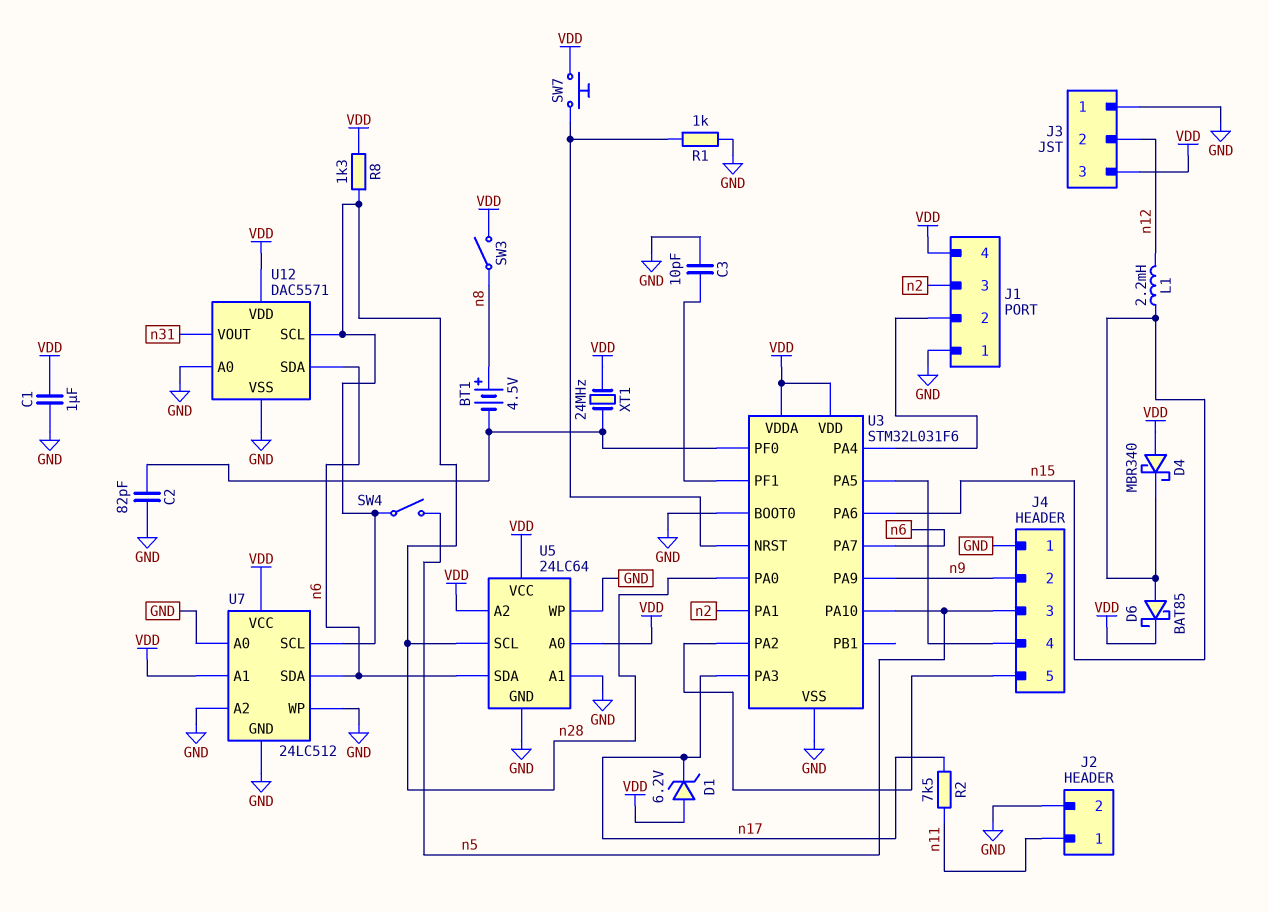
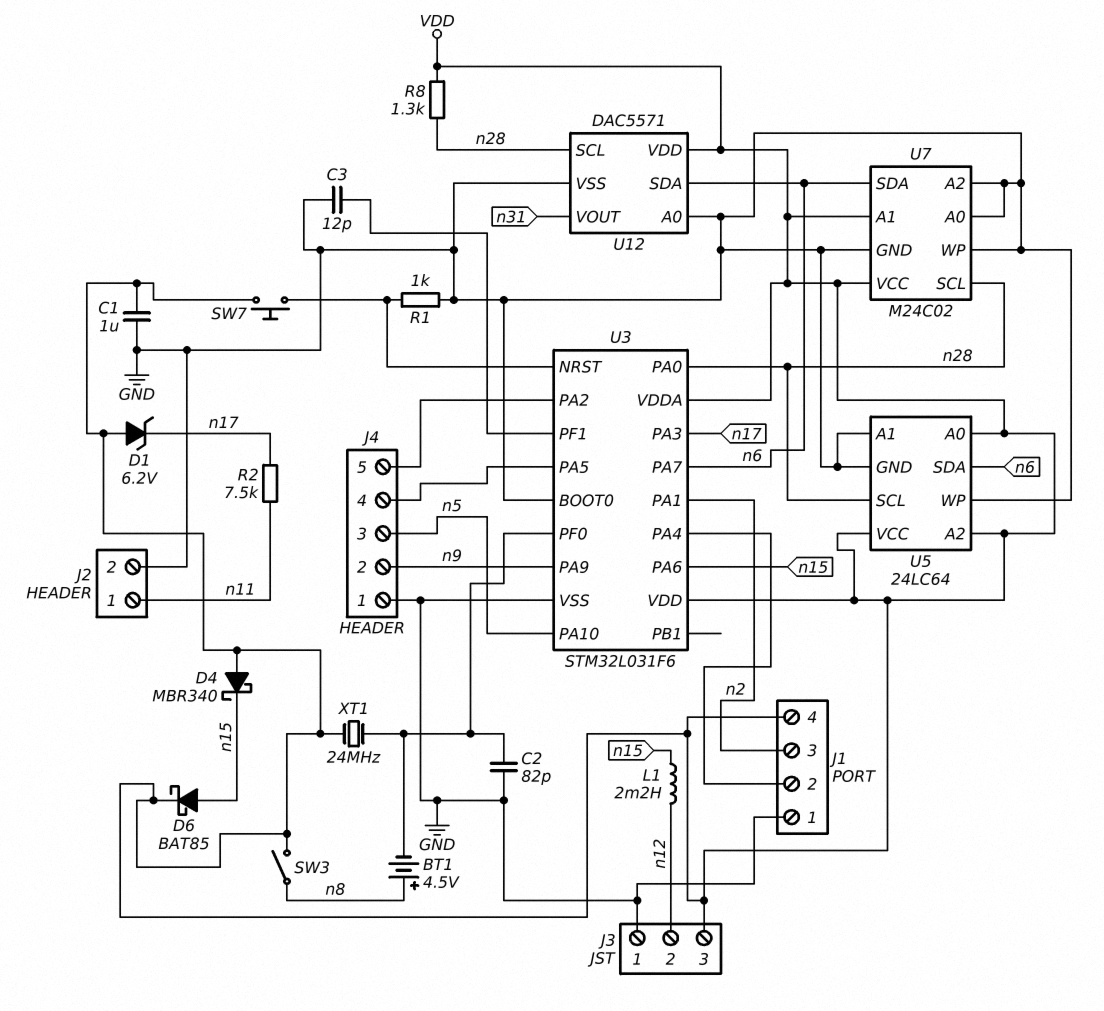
C3: 10pF (GND, U3/PF1) -> 12pF (GND, U3/PF1)
SW4: switch (n5, n28) -> none
U7: 24LC512 -> M24C02

